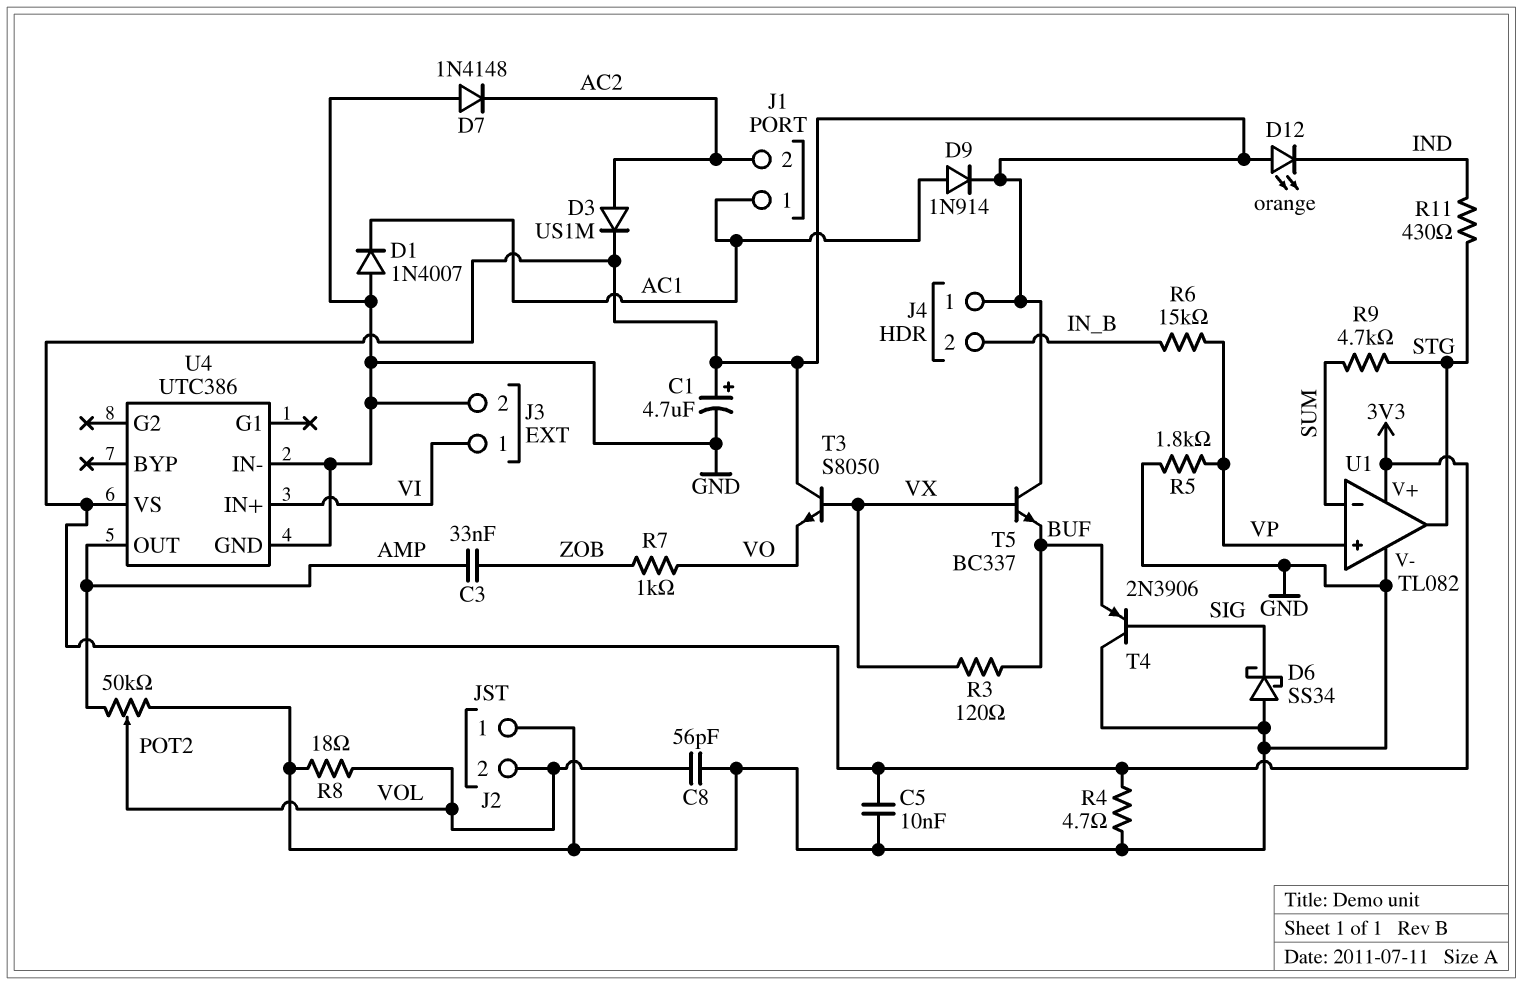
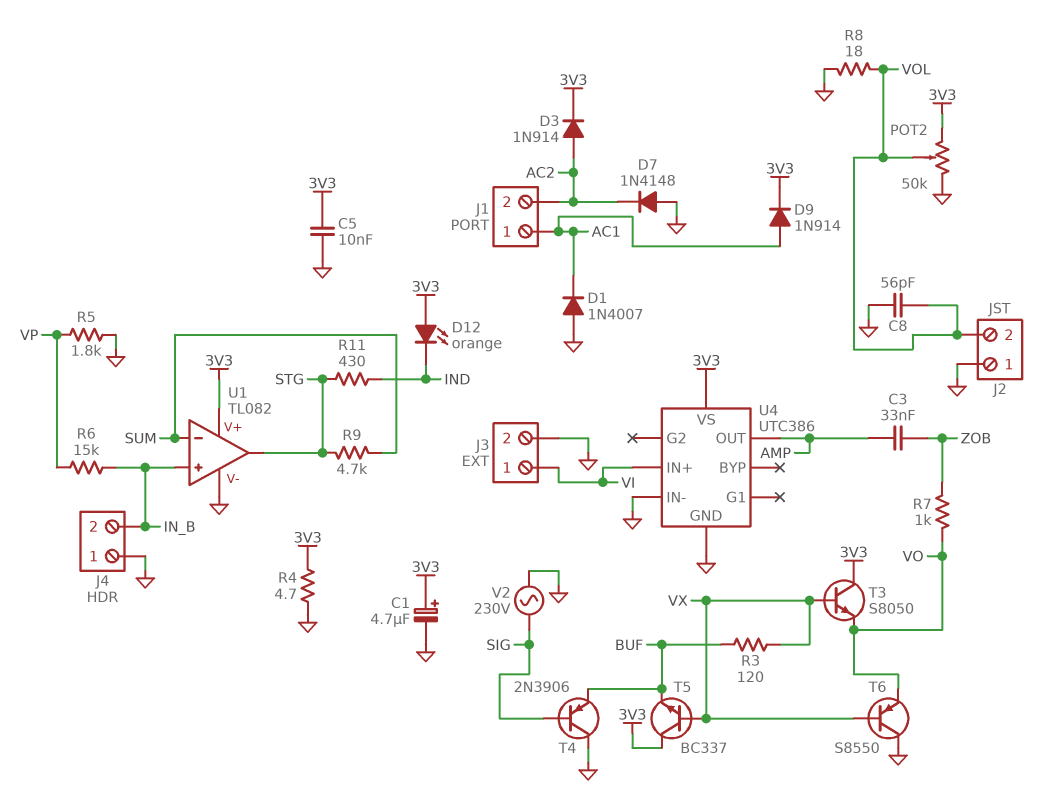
D3: diode US1M (A AC2, K 3V3) -> diode 1N914 (A AC2, K 3V3)
D6: schottky SS34 (A GND, K SIG) -> none
J4 pin 1: 3V3 -> GND
POT2: 50k (AMP, GND, wiper VOL) -> 50k (3V3, GND, wiper VOL)
T6: none -> PNP S8550 (B VX, C GND, E VO)
U1 pin in+: VP -> IN_B
V2: none -> AC 230V (GND, SIG)

